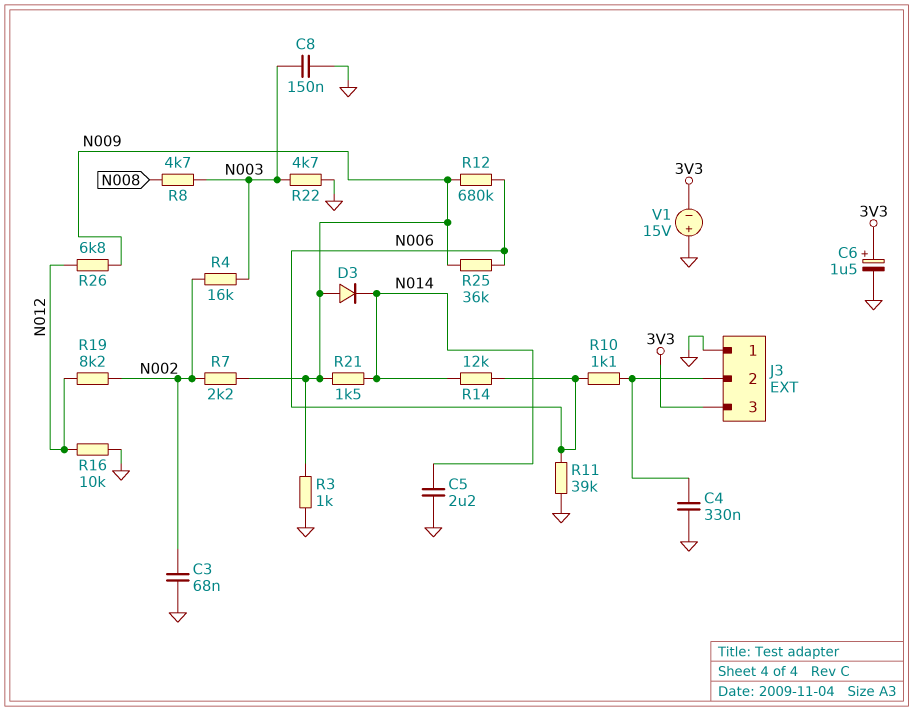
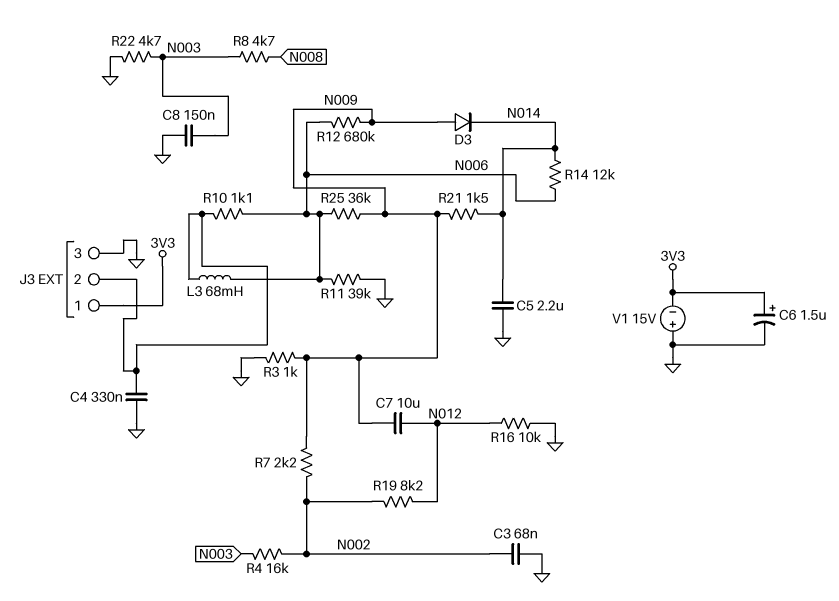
C7: none -> 10uF (N009, N012)
J3 pin 1: GND -> 3V3
J3 pin 3: 3V3 -> GND
L3: none -> 68mH (J3/2, N006)
R26: 6.8k (N009, N012) -> none

